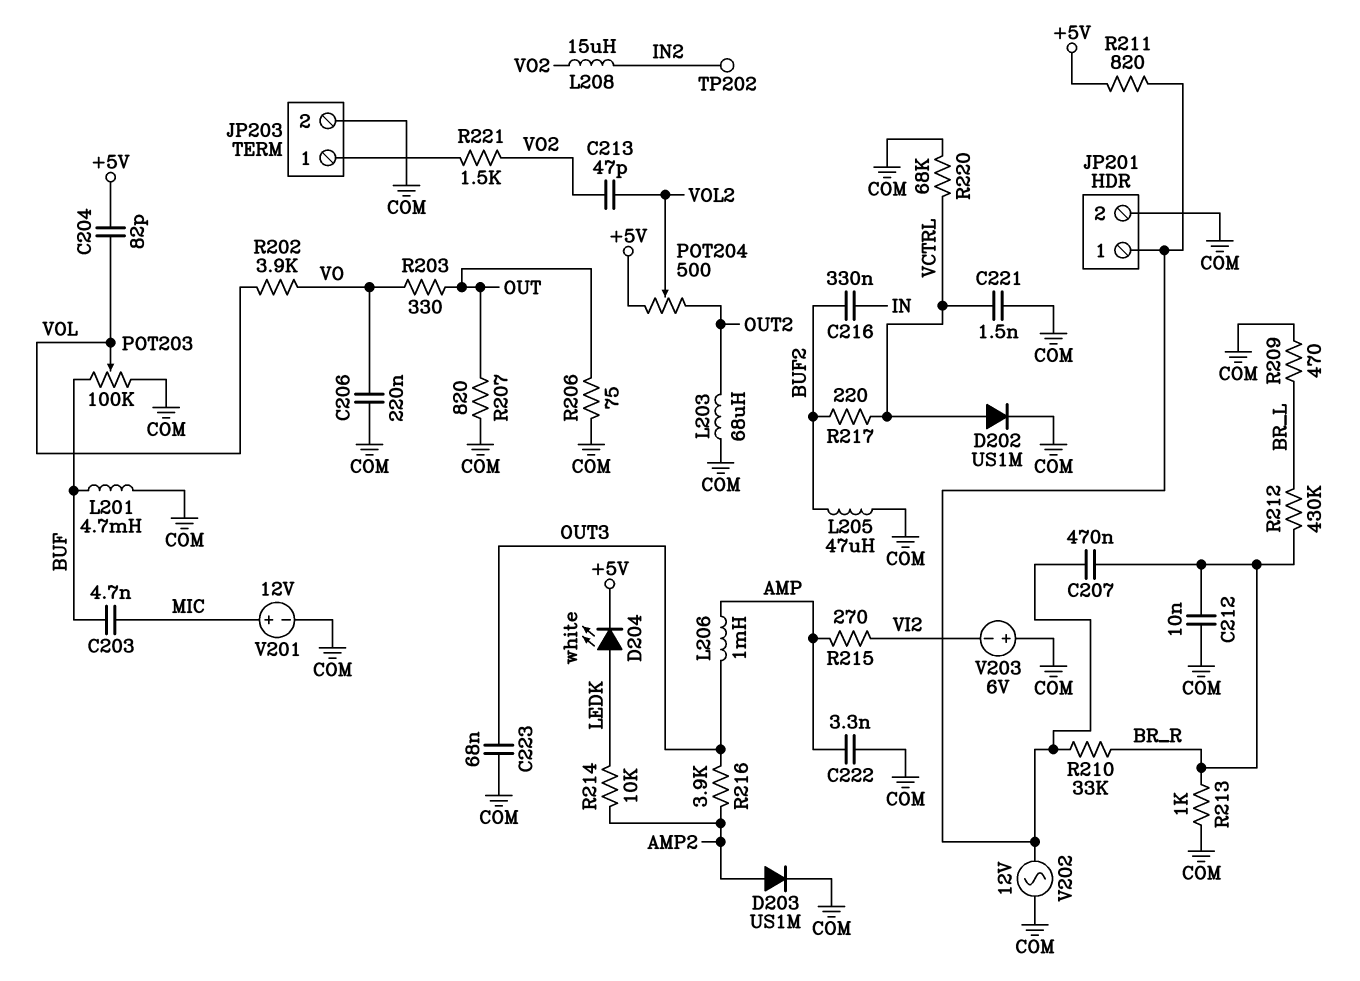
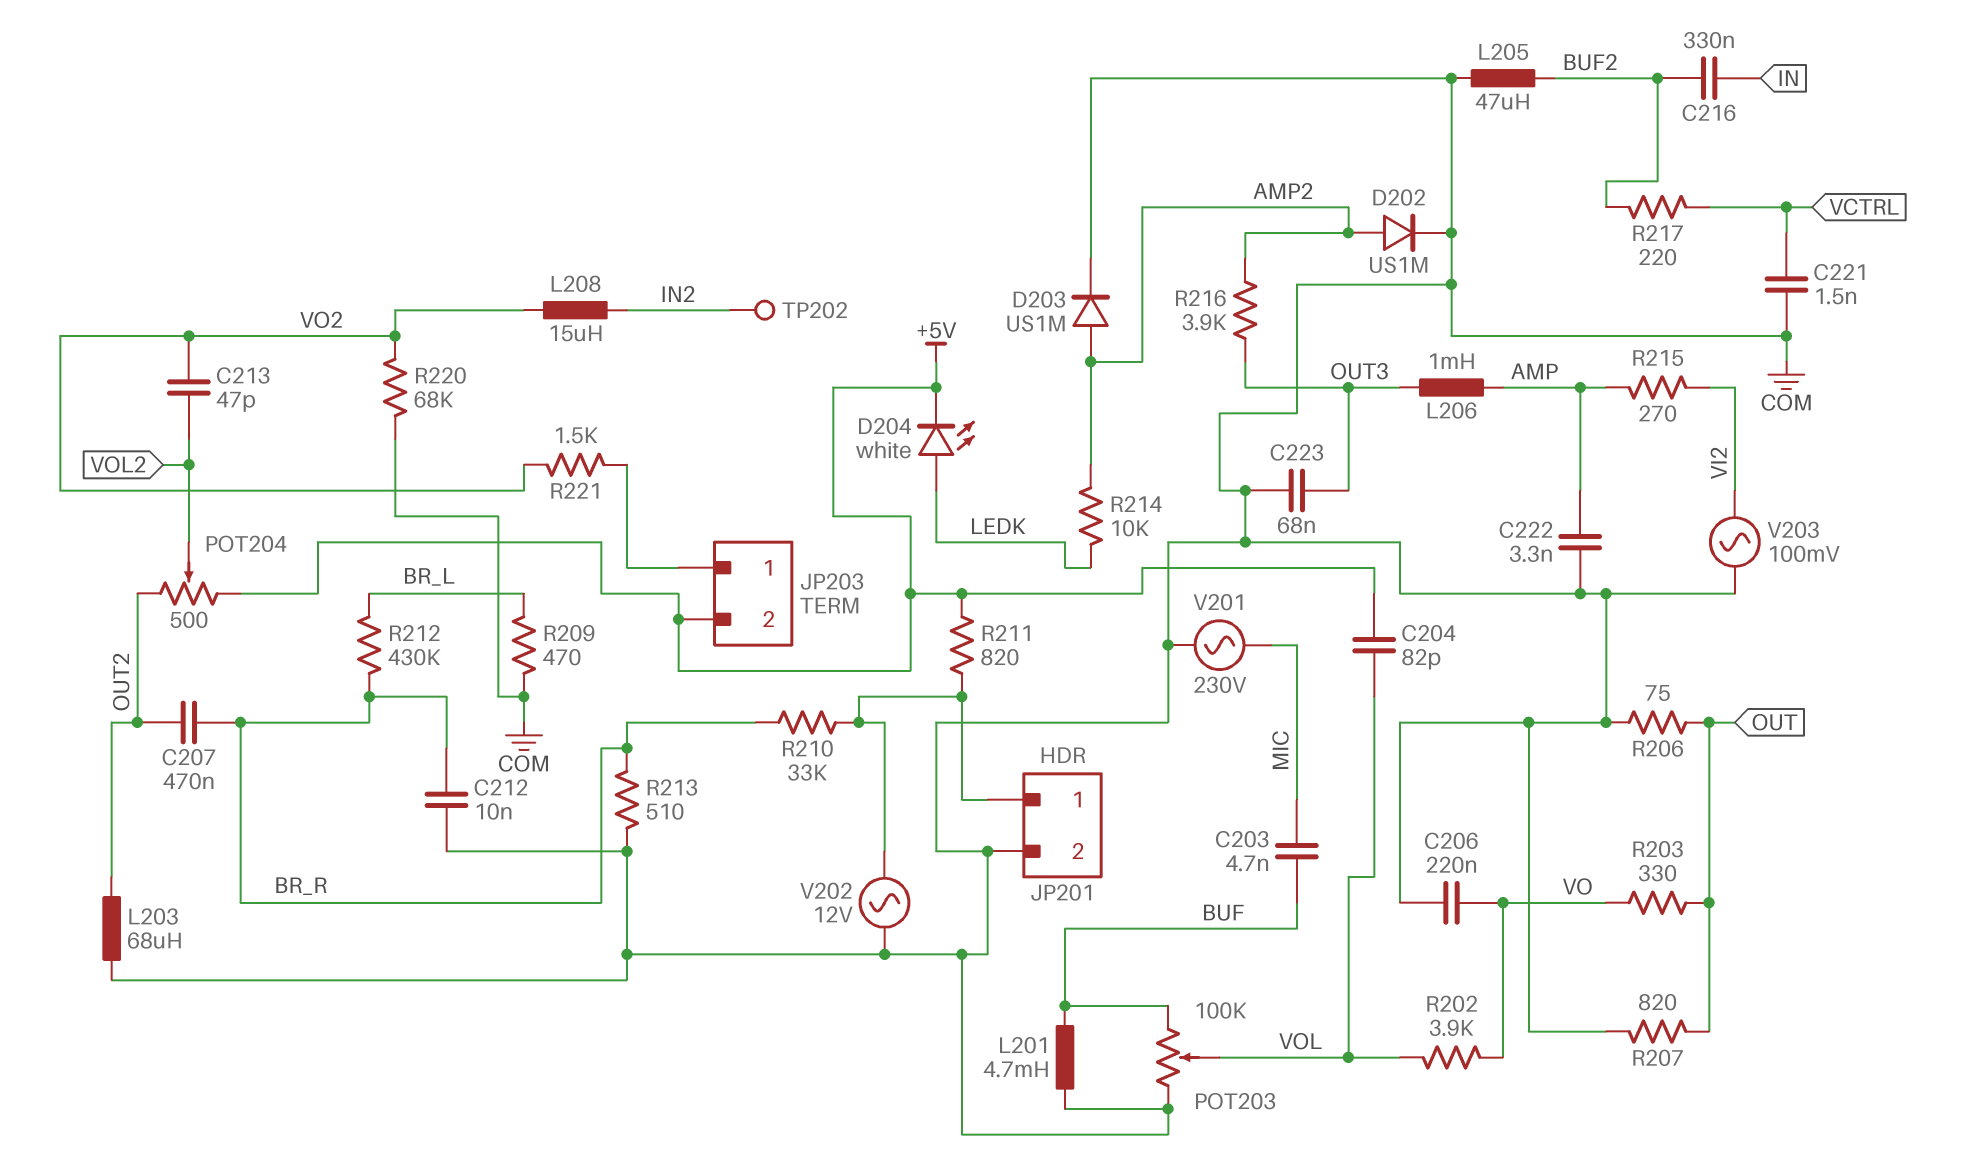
C207: 470nF (BR_R, JP201/1) -> 470nF (BR_R, OUT2)
D202: diode US1M (A VCTRL, K COM) -> diode US1M (A AMP2, K COM)
JP203 pin 2: COM -> +5V
R213: 1k (BR_R, COM) -> 510 (BR_R, COM)
R220: 68k (COM, VCTRL) -> 68k (COM, VO2)
V201: 12V (plus MIC, minus COM) -> AC 230V (COM, MIC)
V203: 6V (plus COM, minus VI2) -> AC 100mV (COM, VI2)

